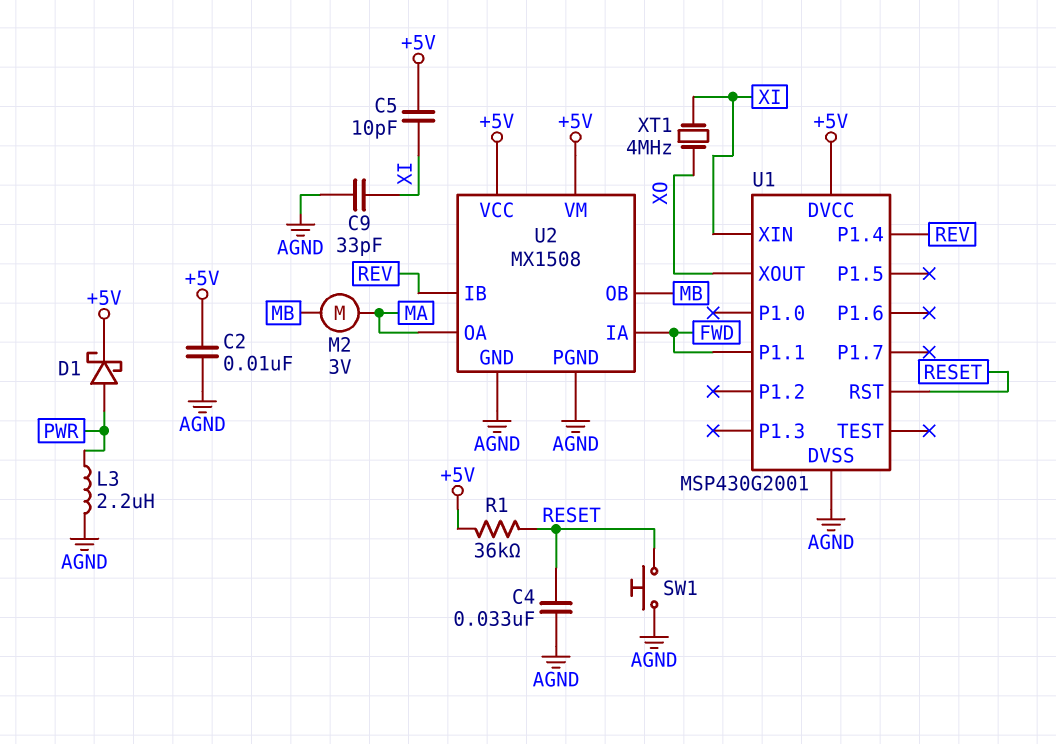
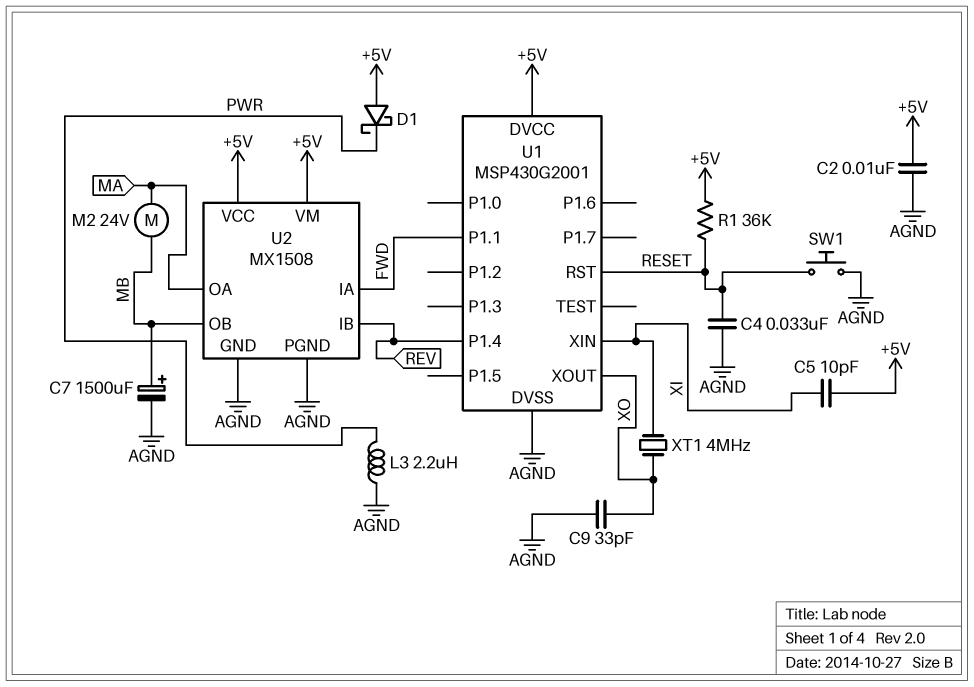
C7: none -> 1500uF (plus MB, minus AGND)
C9: 33pF (AGND, XI) -> 33pF (AGND, XO)
D1: schottky (A PWR, K +5V) -> schottky (A +5V, K PWR)
M2: motor 3V (MA, MB) -> motor 24V (MA, MB)

